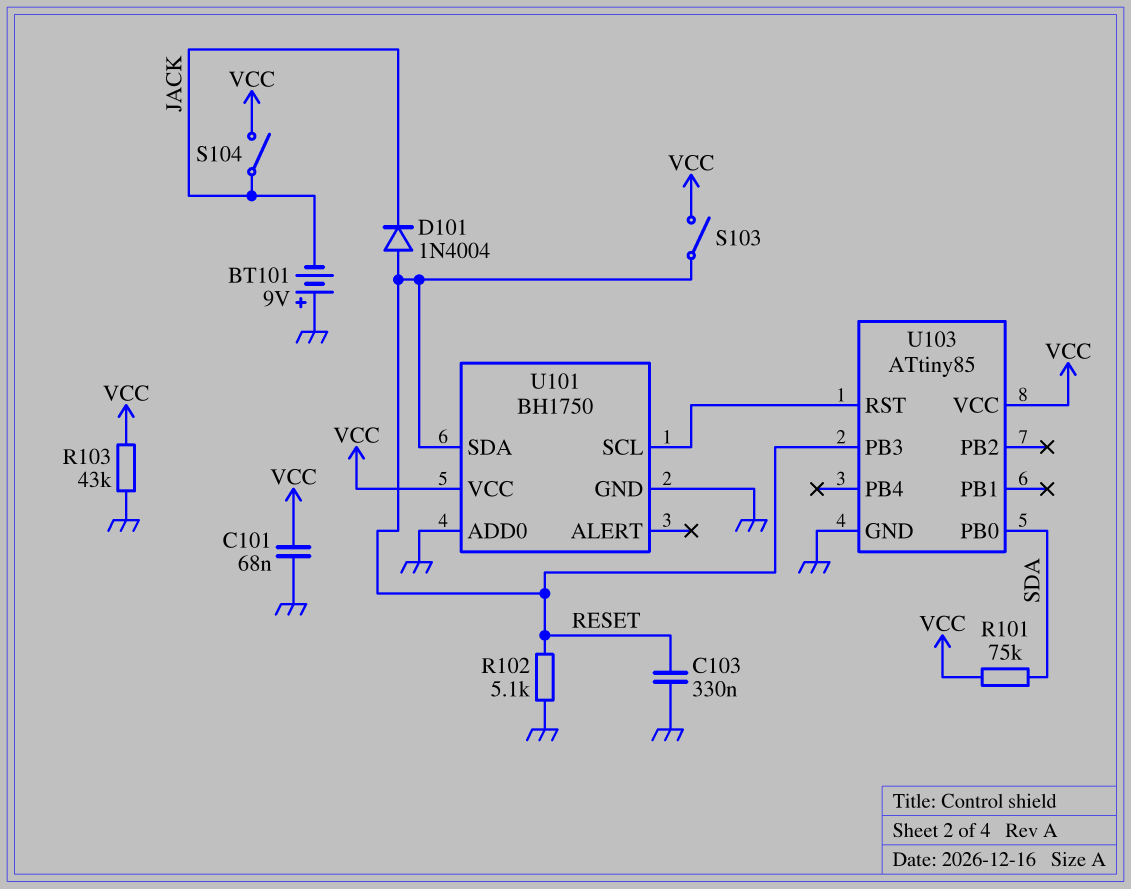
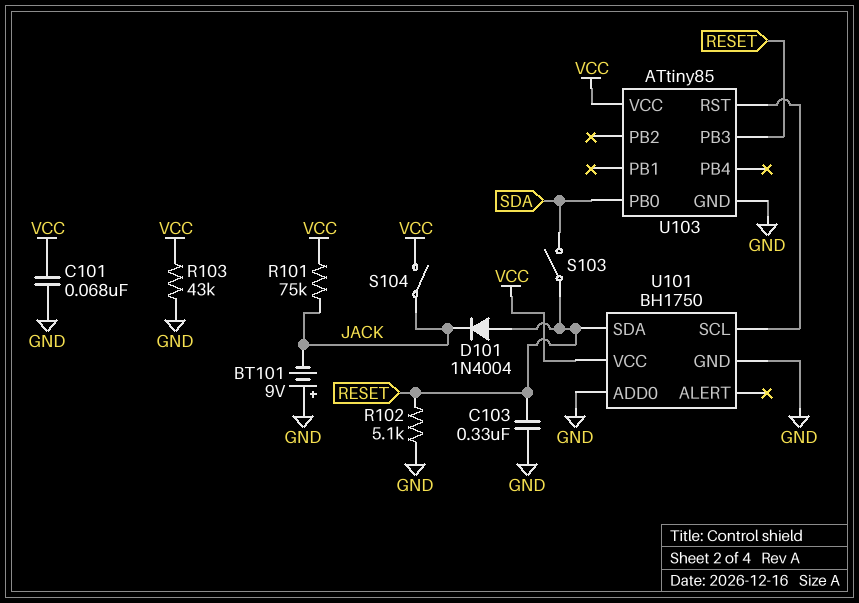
R101: 75k (SDA, VCC) -> 75k (JACK, VCC)
S103: switch (RESET, VCC) -> switch (RESET, SDA)

